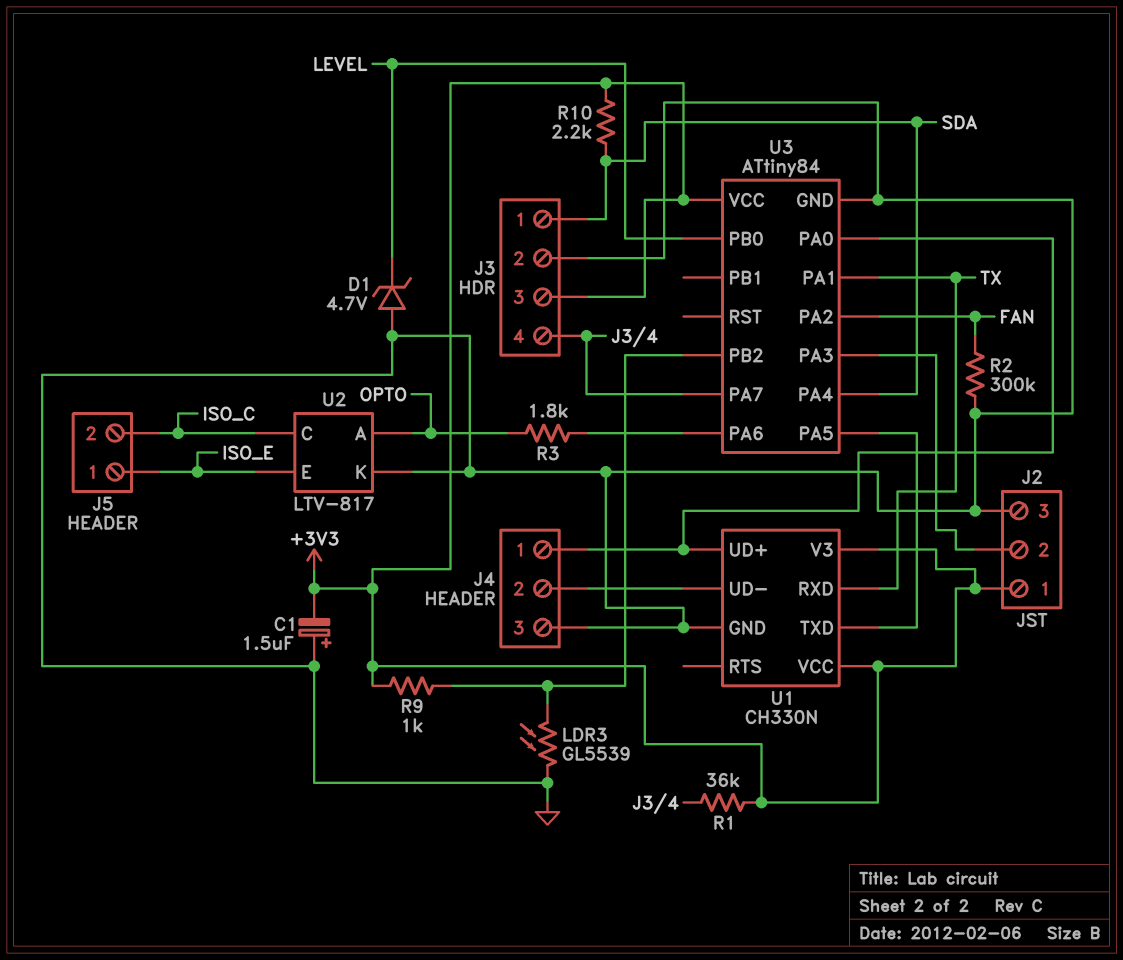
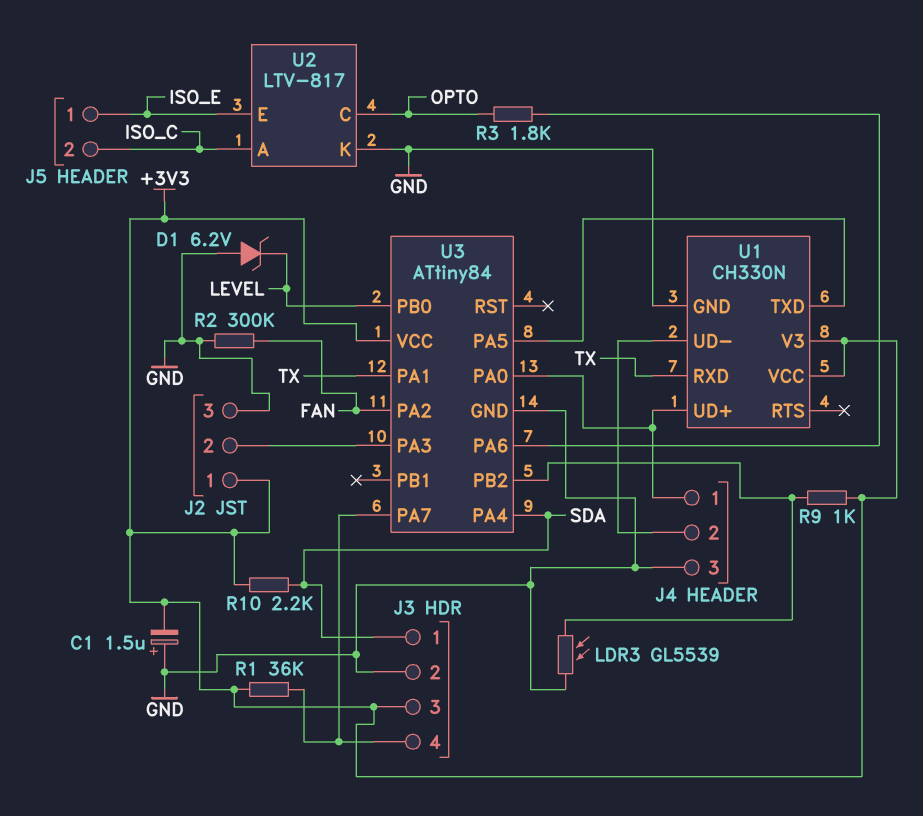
D1: zener 4.7V (A GND, K LEVEL) -> zener 6.2V (A GND, K LEVEL)
U2 pin A: OPTO -> ISO_C
U2 pin C: ISO_C -> OPTO

